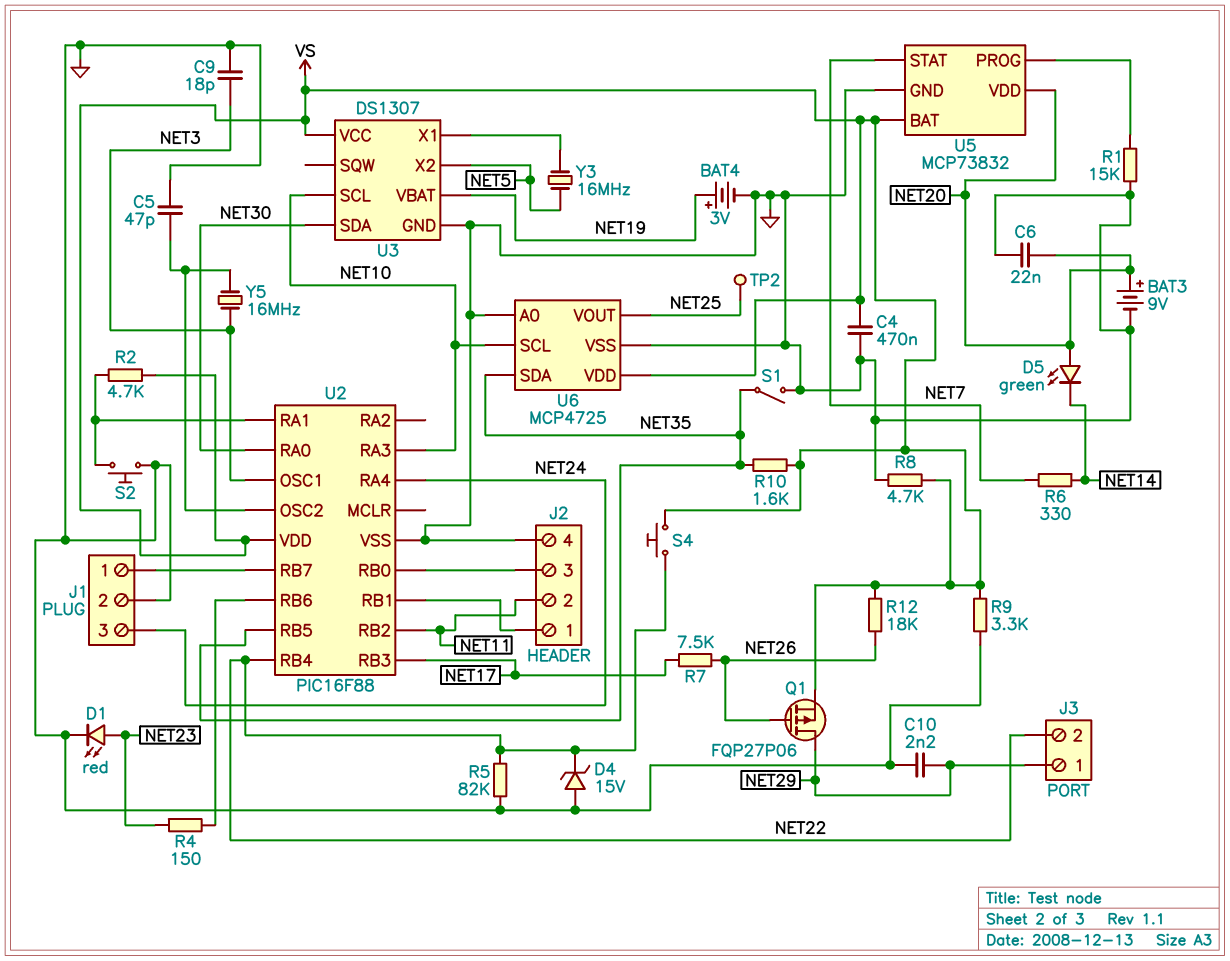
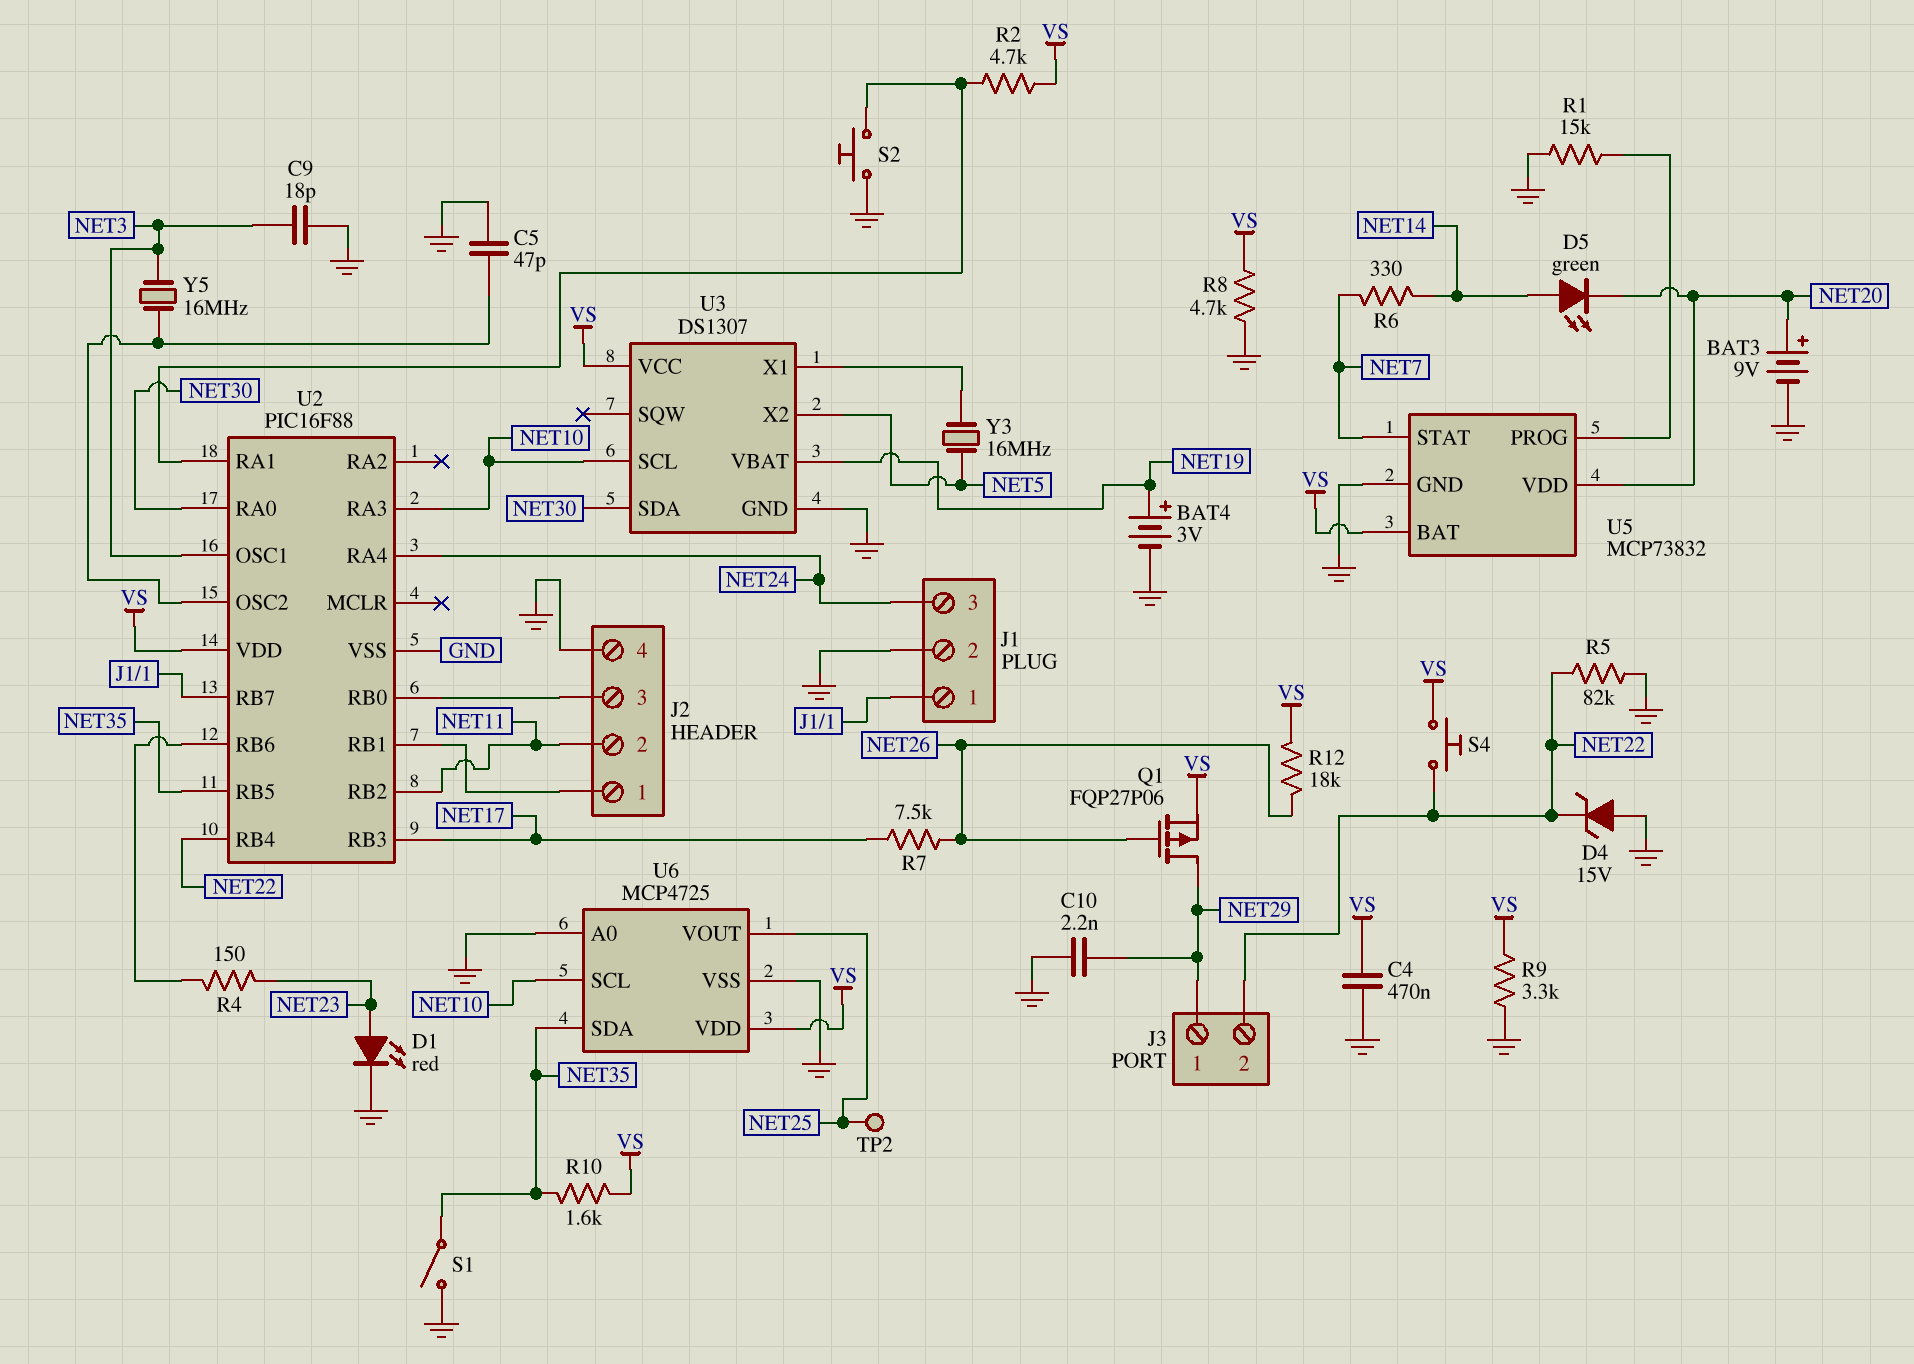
C6: 22nF (GND, NET20) -> none
D5: LED green (A NET20, K NET14) -> LED green (A NET14, K NET20)

